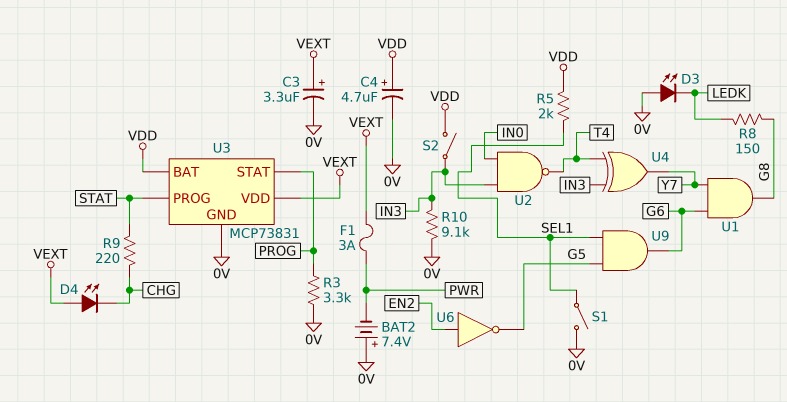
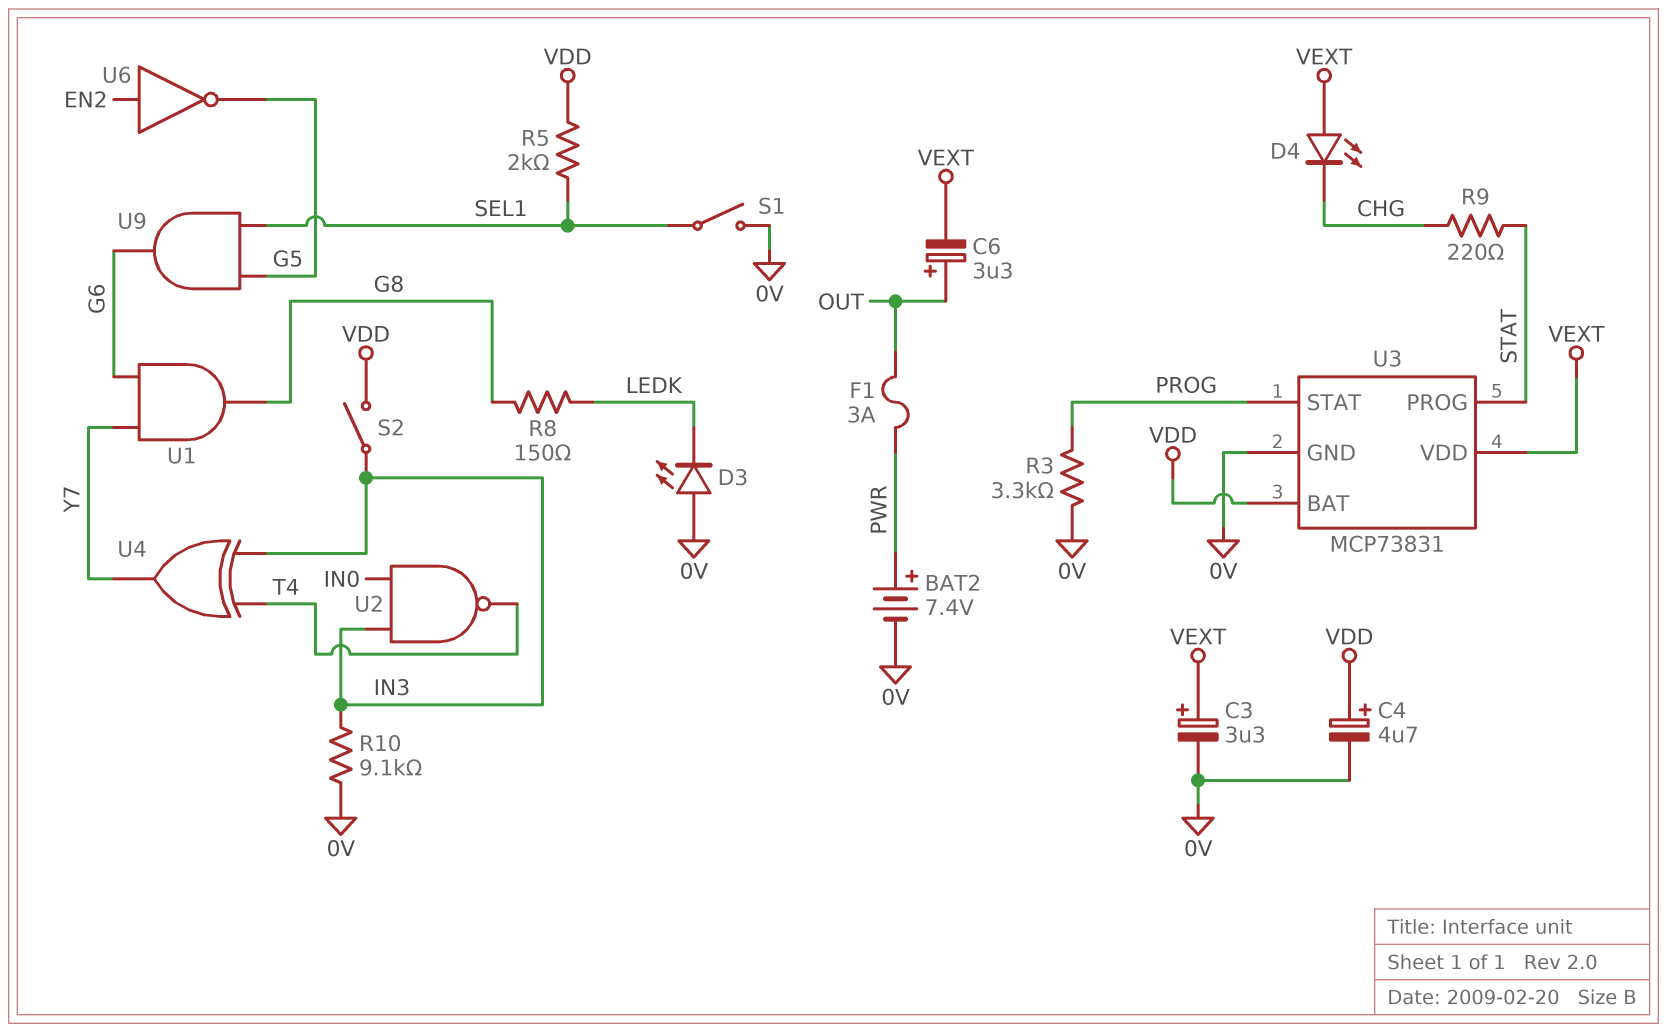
BAT2: 7.4V (plus 0V, minus PWR) -> 7.4V (plus PWR, minus 0V)
C6: none -> 3.3uF (plus OUT, minus VEXT)
F1: 3A (PWR, VEXT) -> 3A (OUT, PWR)

